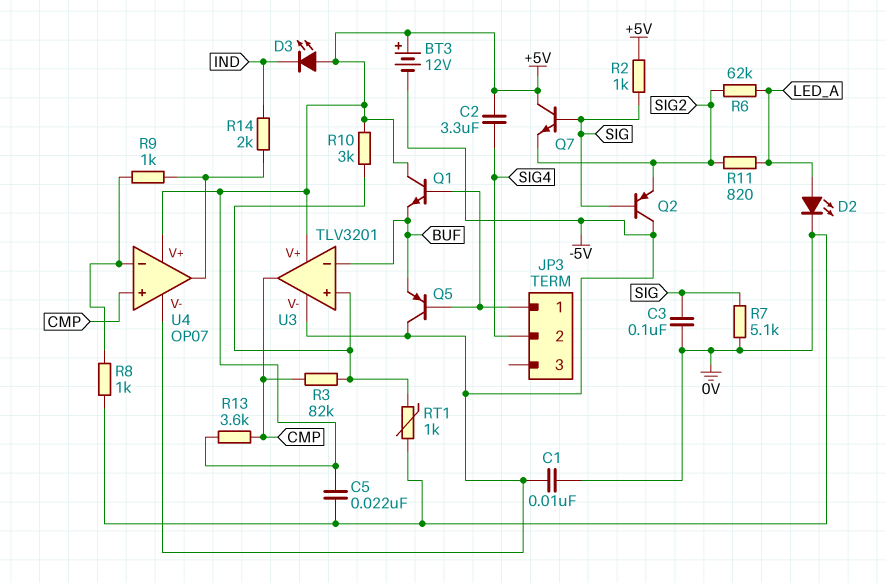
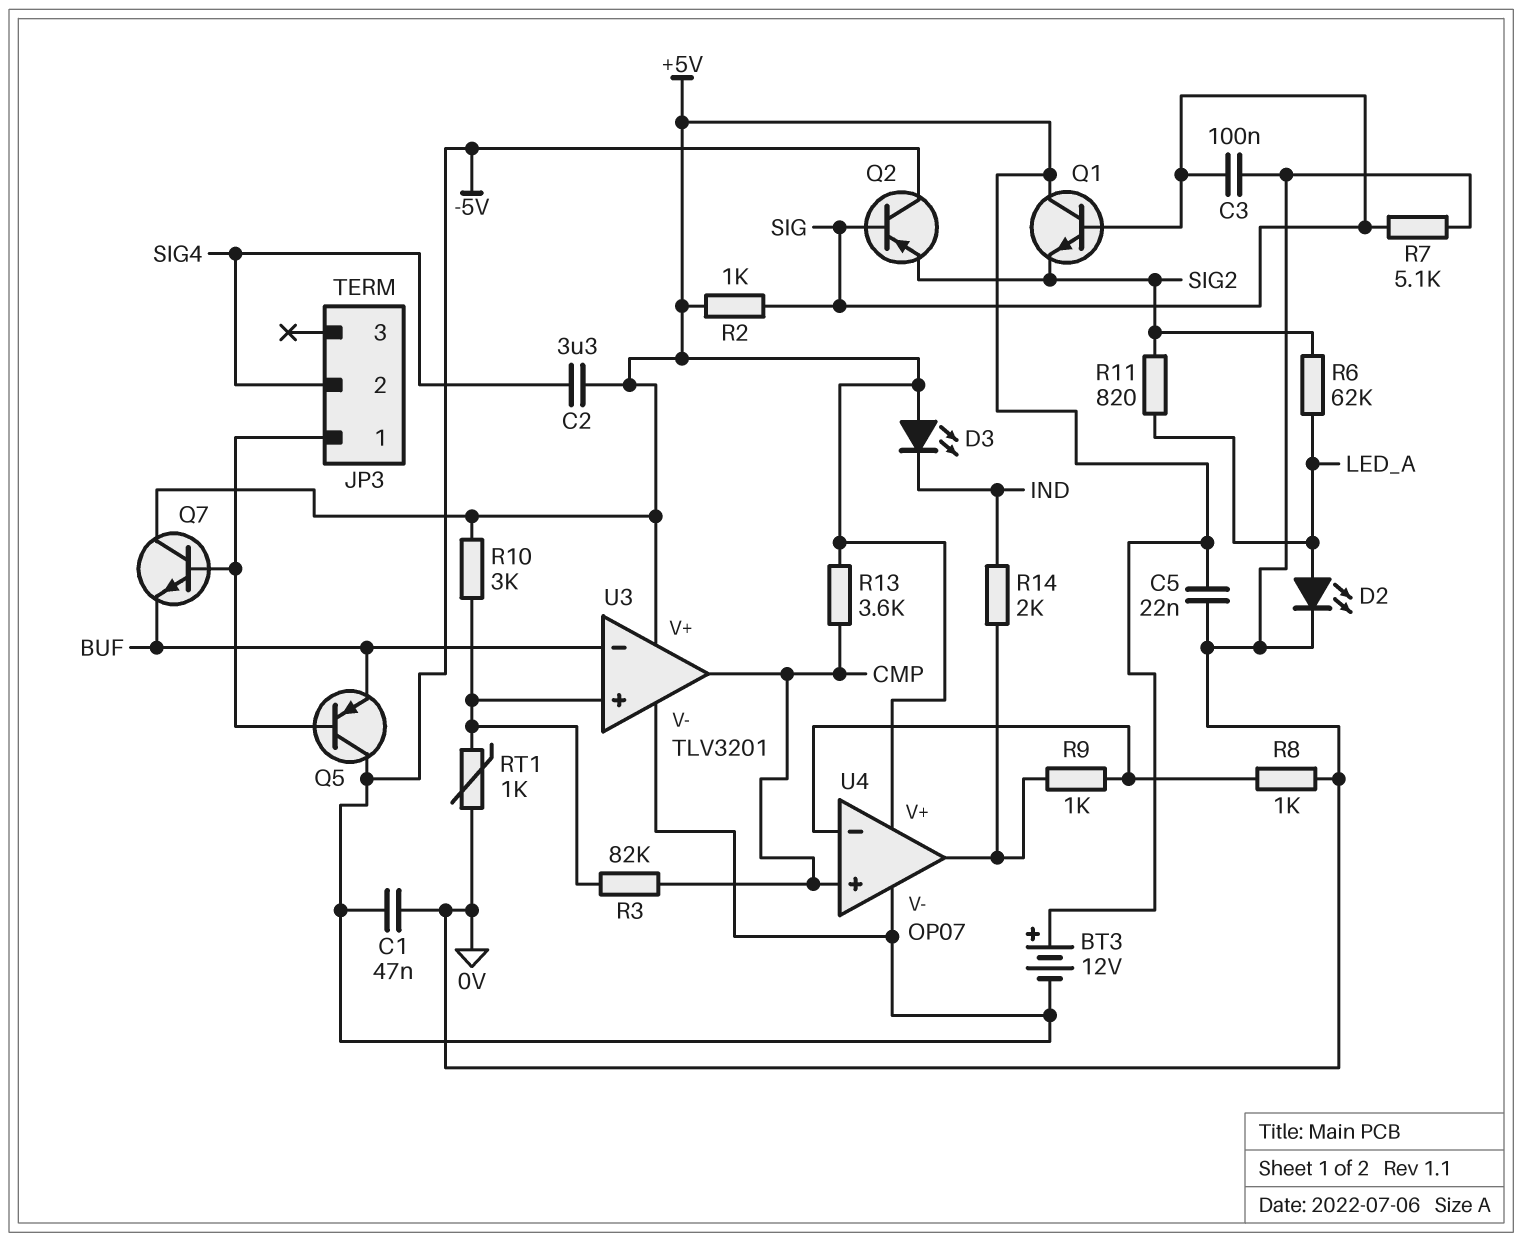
C1: 10nF (-5V, 0V) -> 47nF (-5V, 0V)
Q1: NPN (B JP3/1, C +5V, E BUF) -> NPN (B SIG, C +5V, E SIG2)
Q7: NPN (B SIG, C +5V, E SIG2) -> NPN (B JP3/1, C +5V, E BUF)

